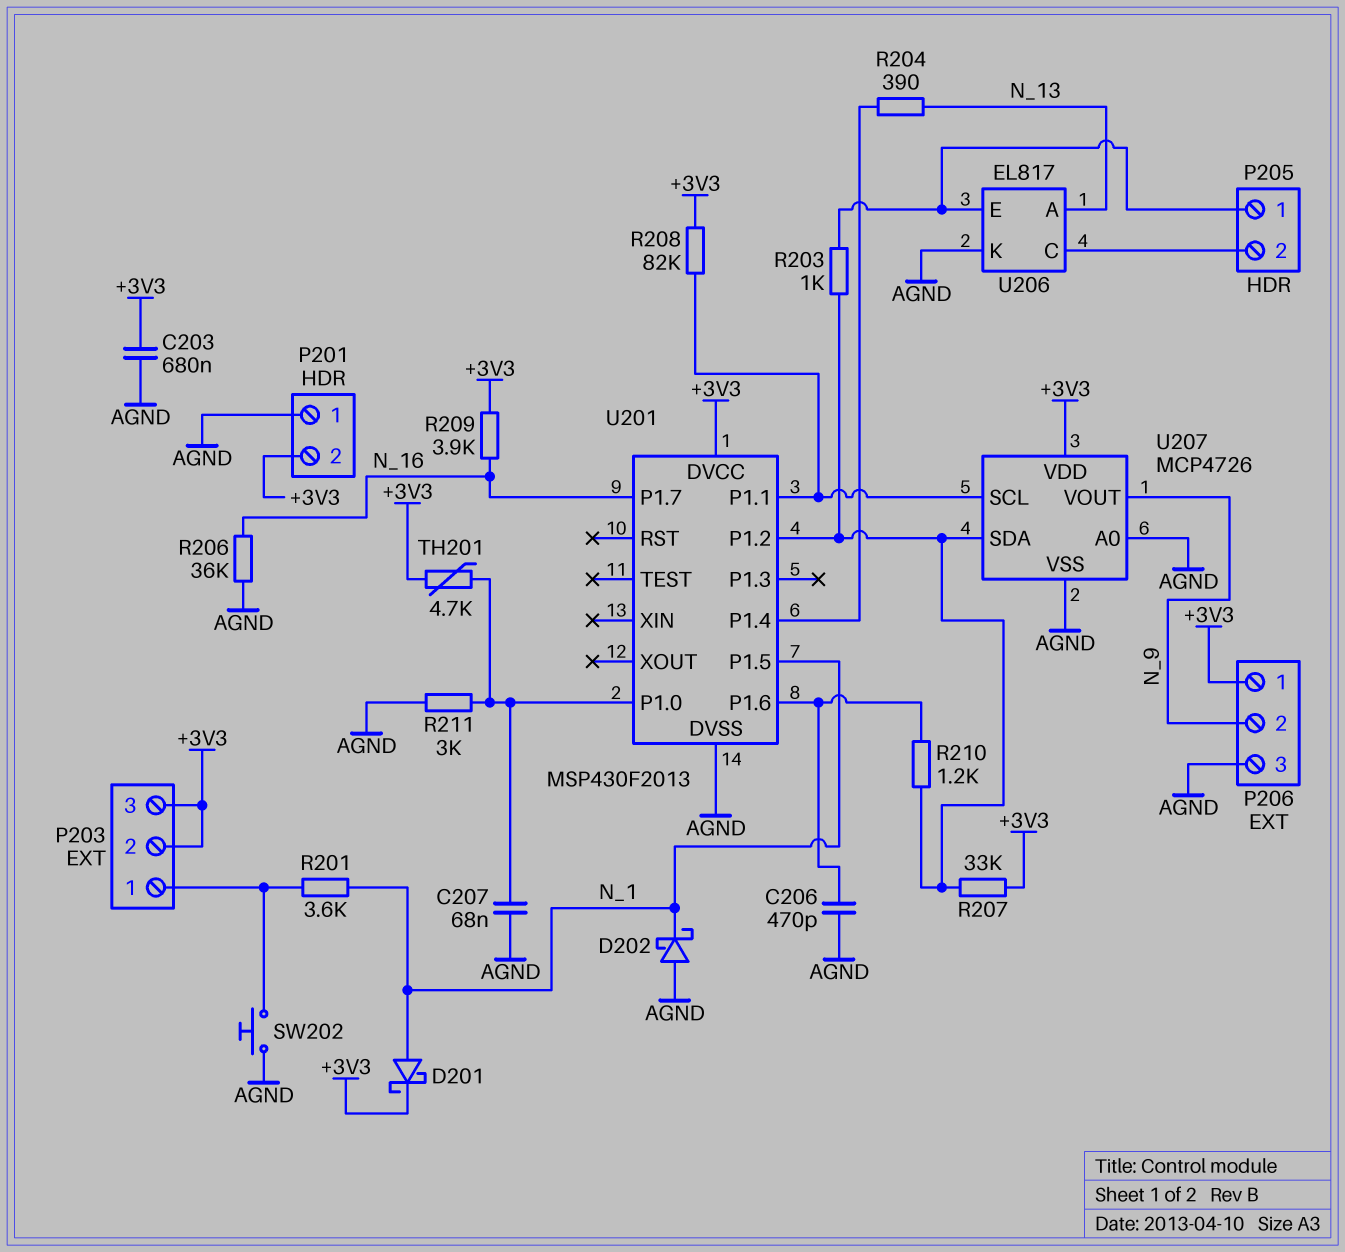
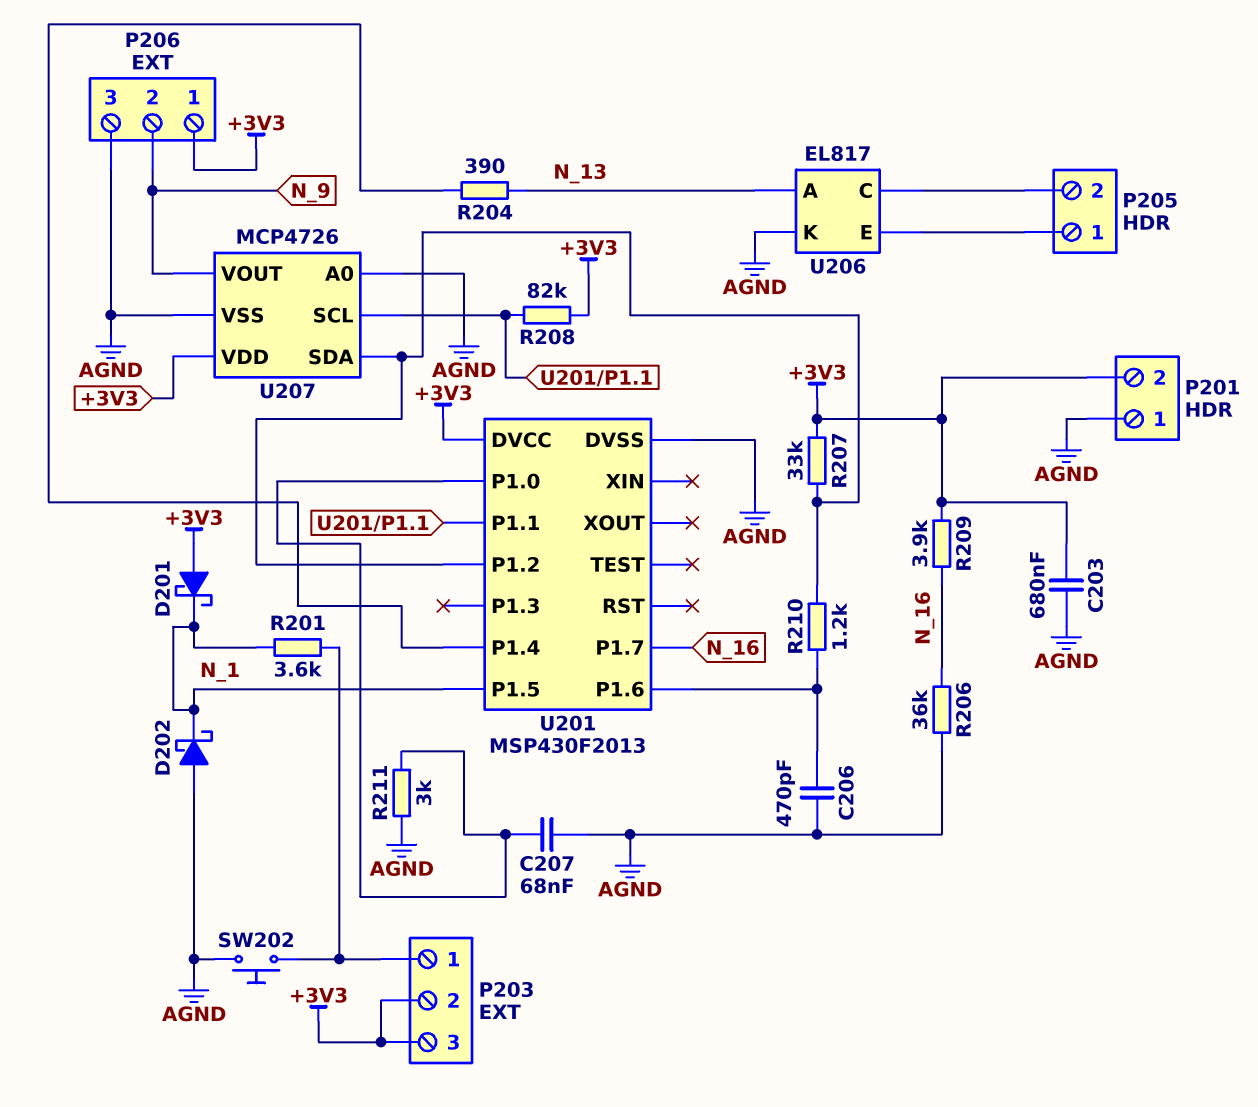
D201: schottky (A N_1, K +3V3) -> schottky (A +3V3, K N_1)
R203: 1k (P205/1, U201/P1.2) -> none
TH201: 4.7k (+3V3, U201/P1.0) -> none

